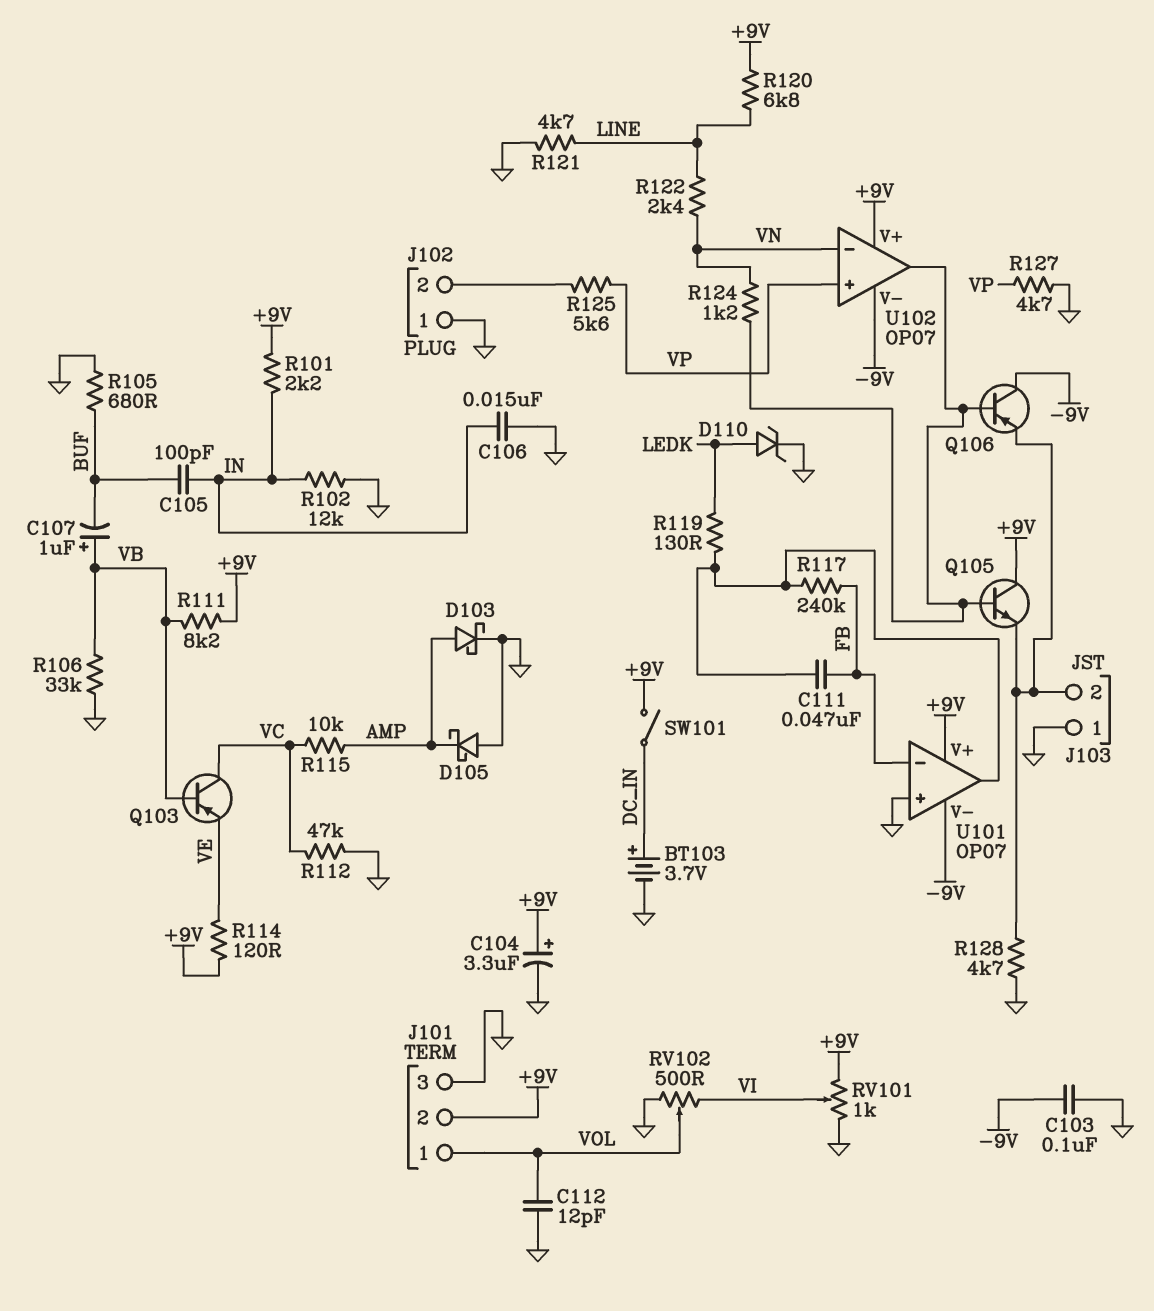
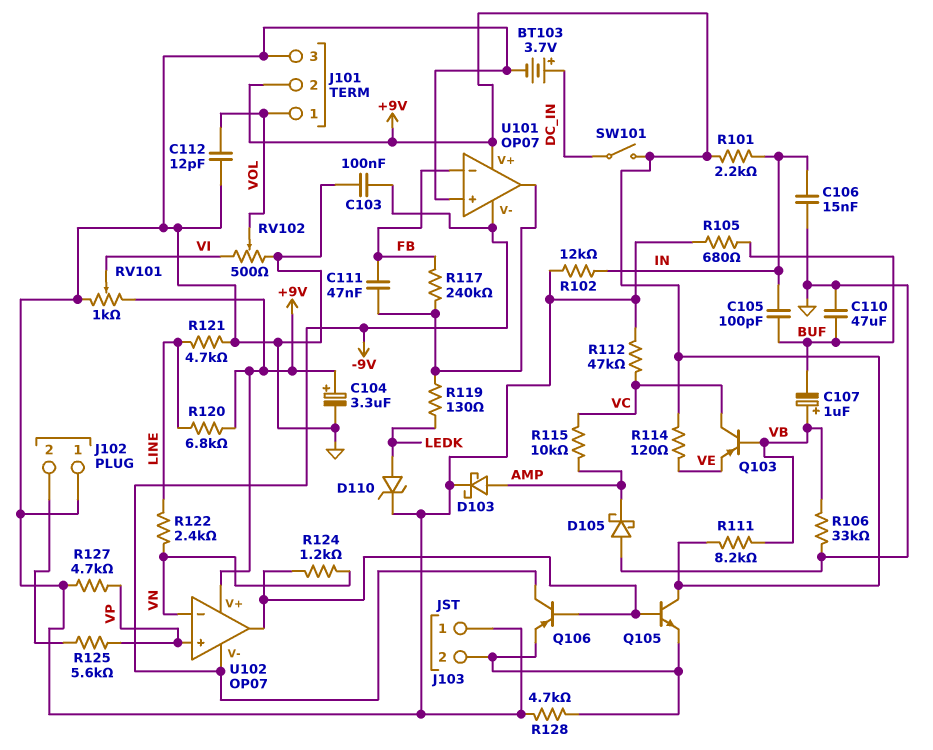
C110: none -> 47uF (BUF, GND)

